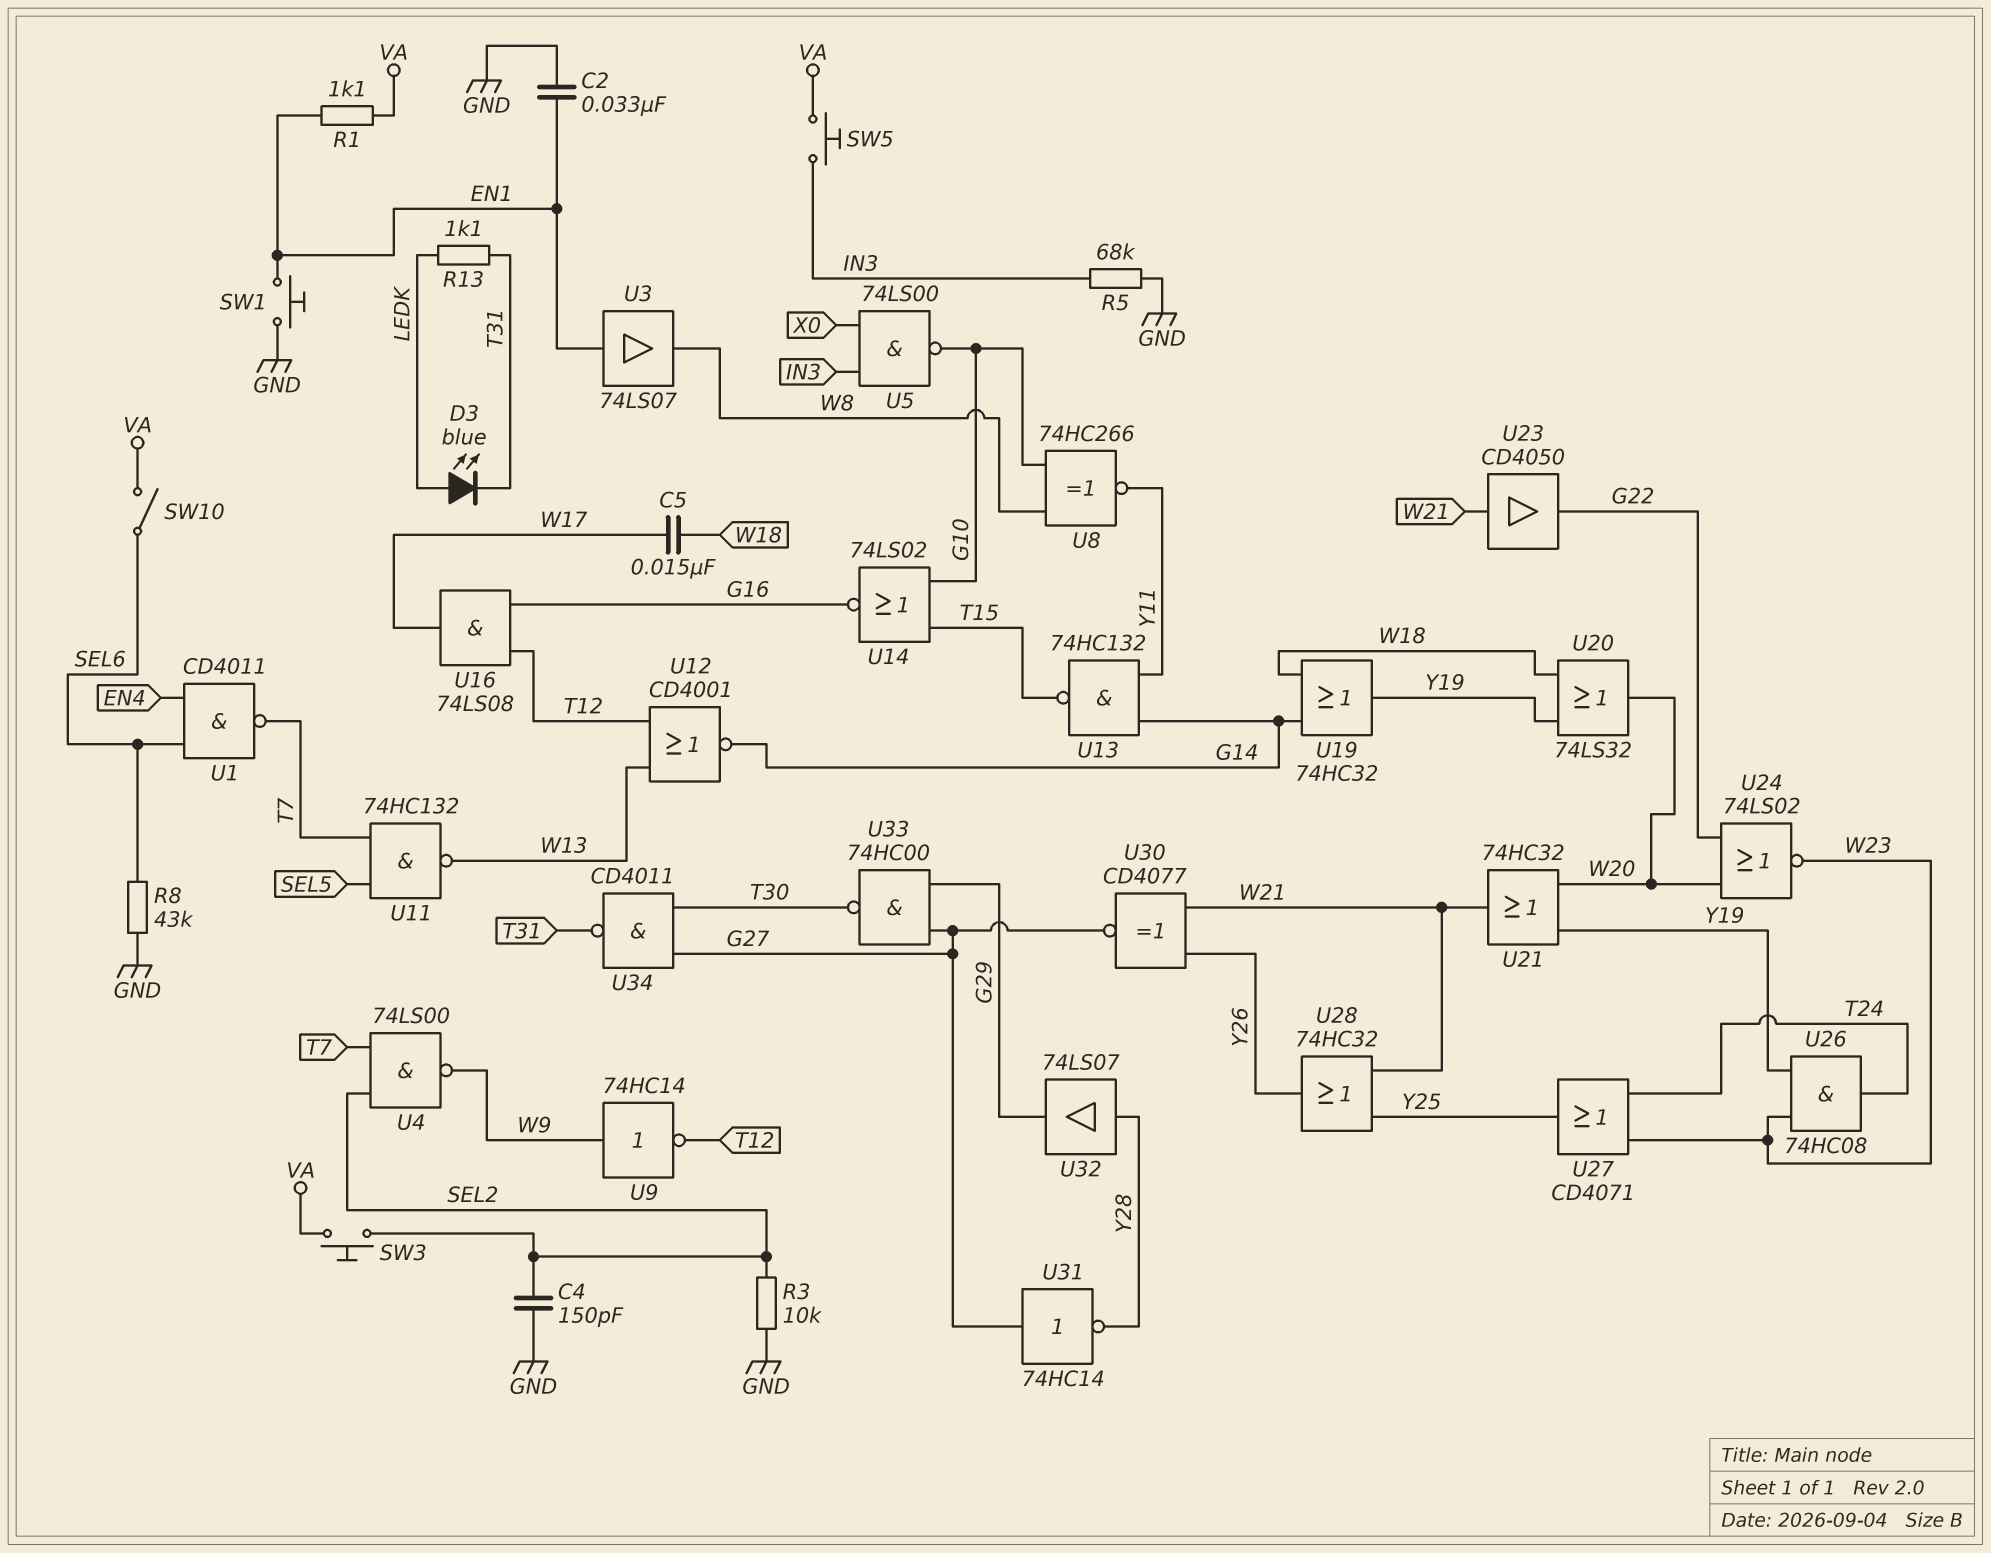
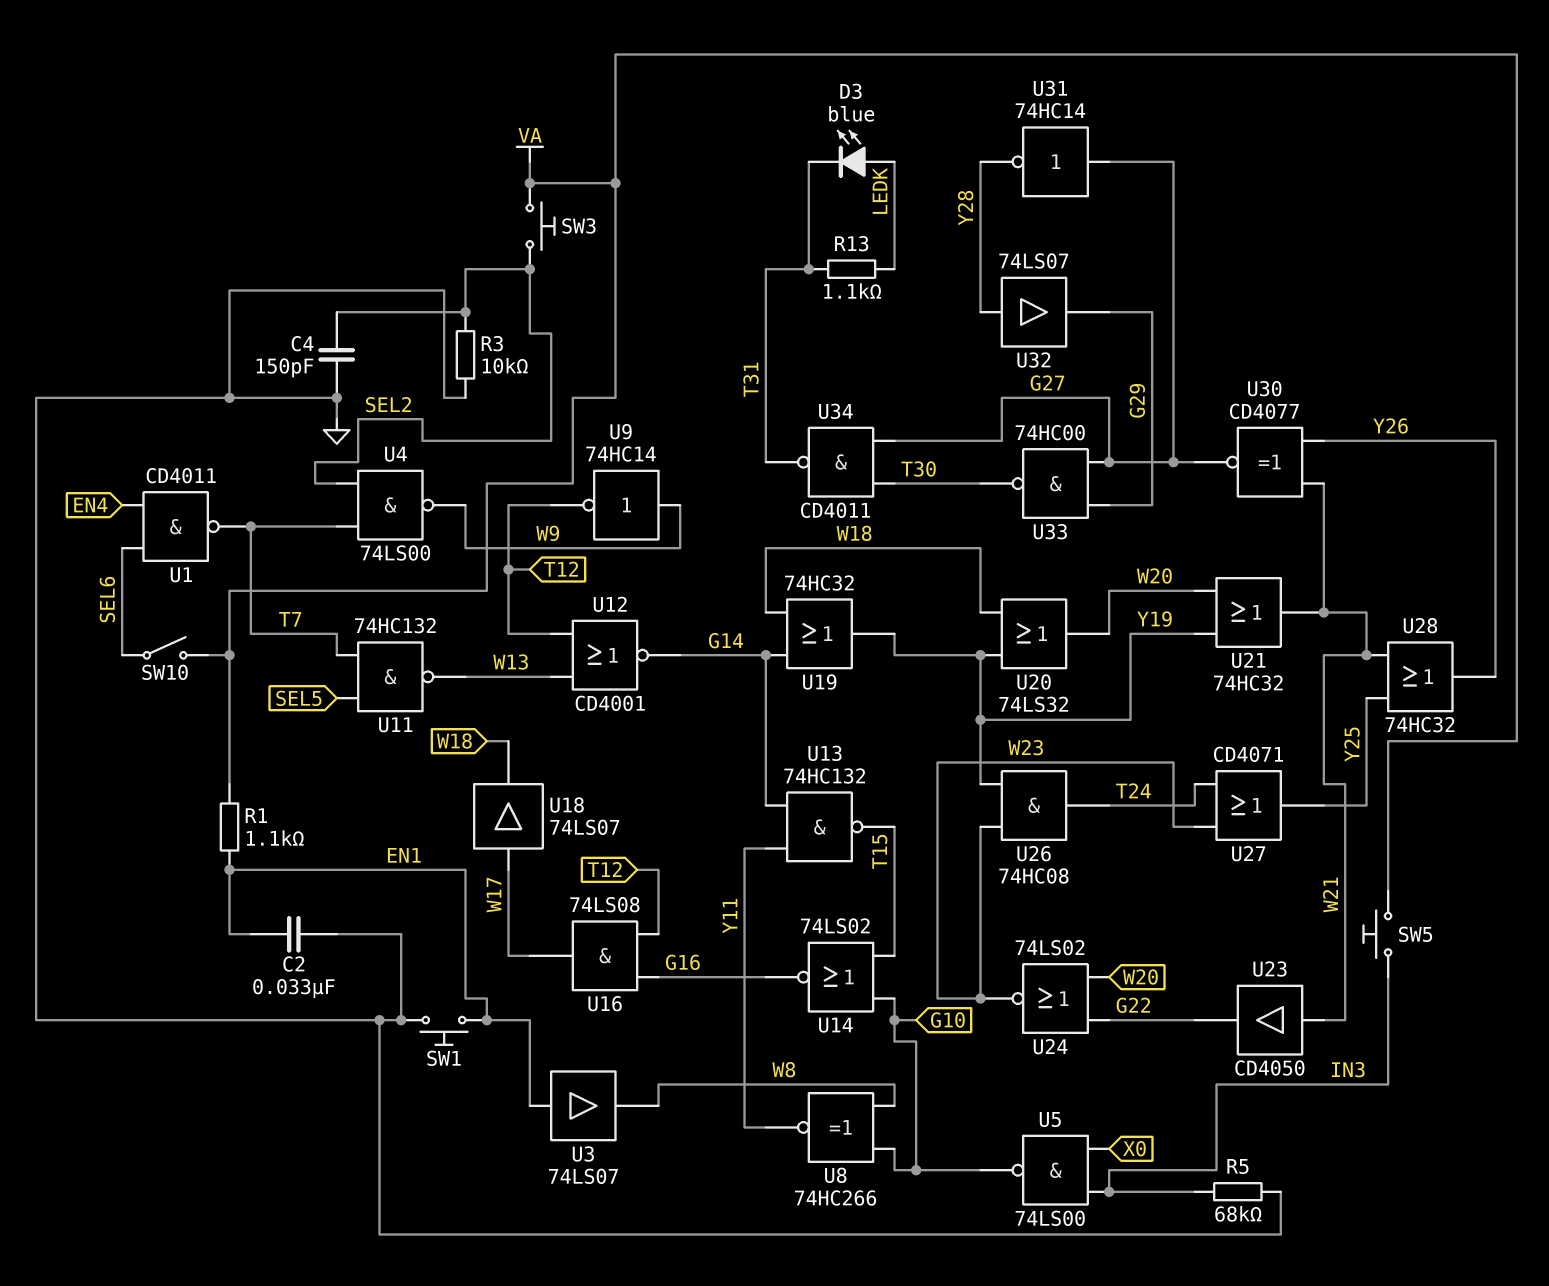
C5: 15nF (W17, W18) -> none
R8: 43k (GND, SEL6) -> none
U18: none -> buffer 74LS07 (in W17, out W18)

